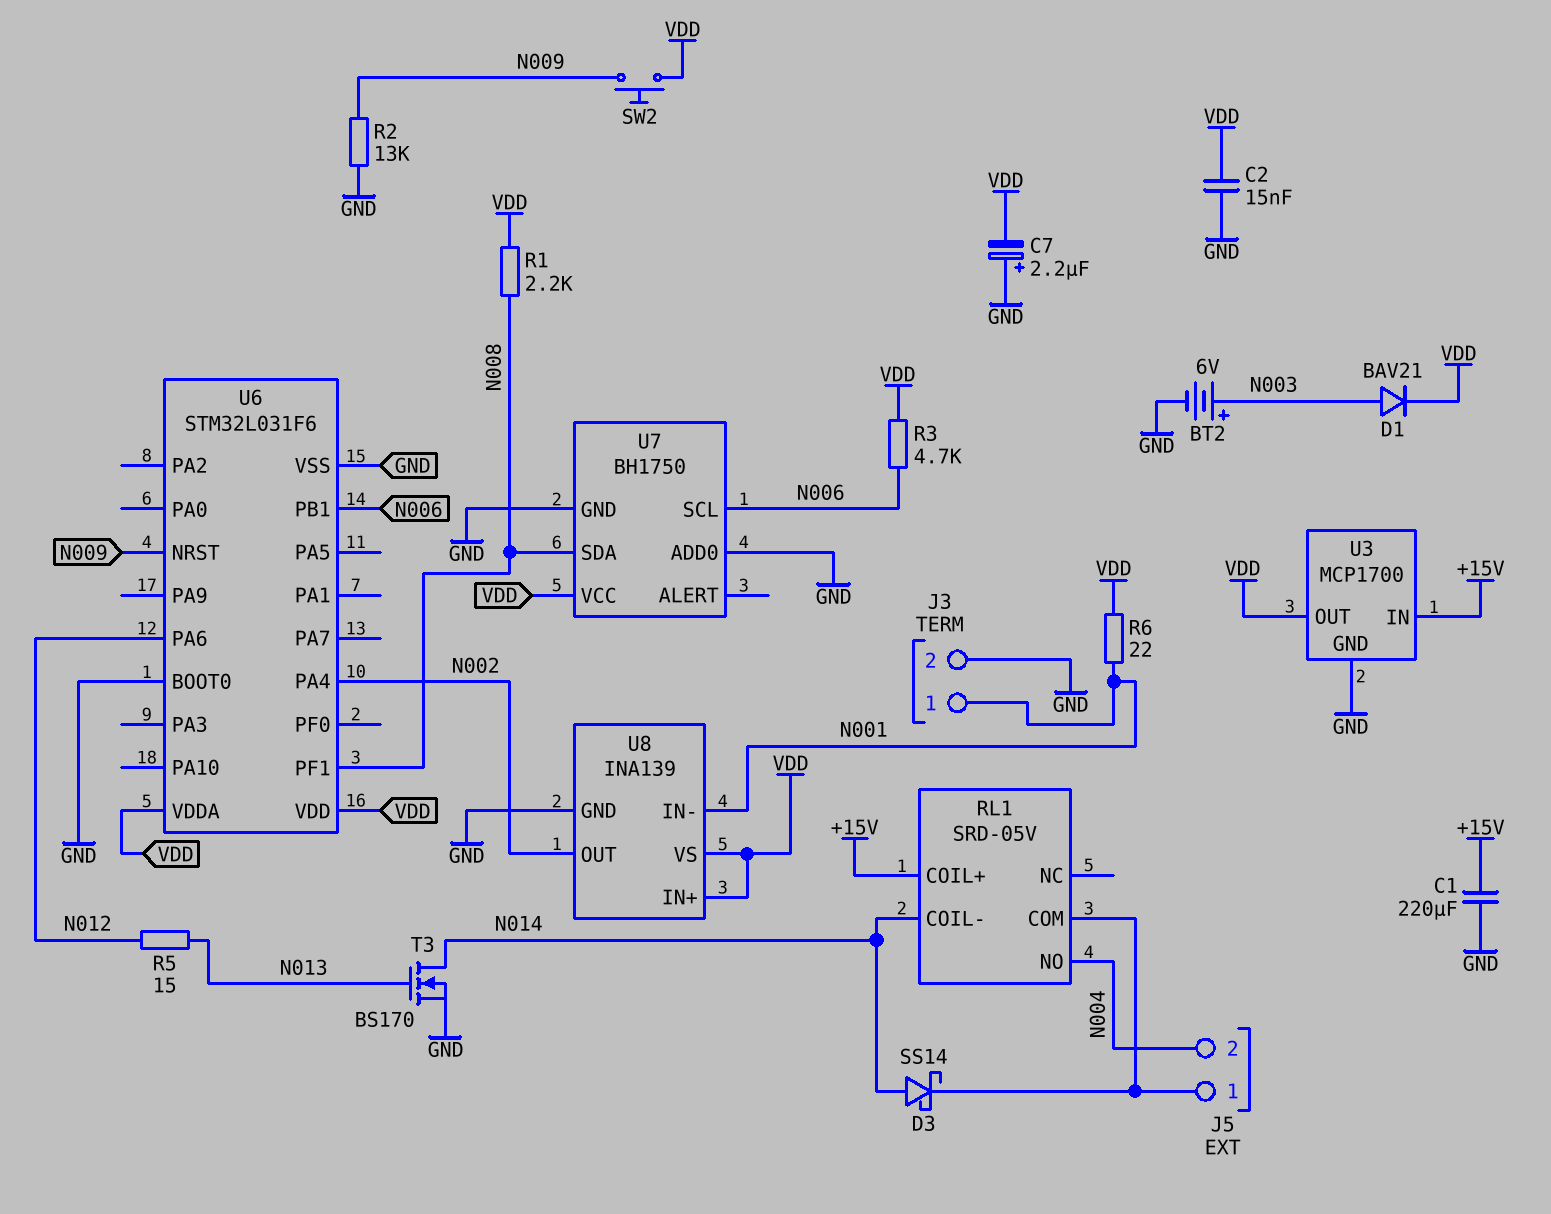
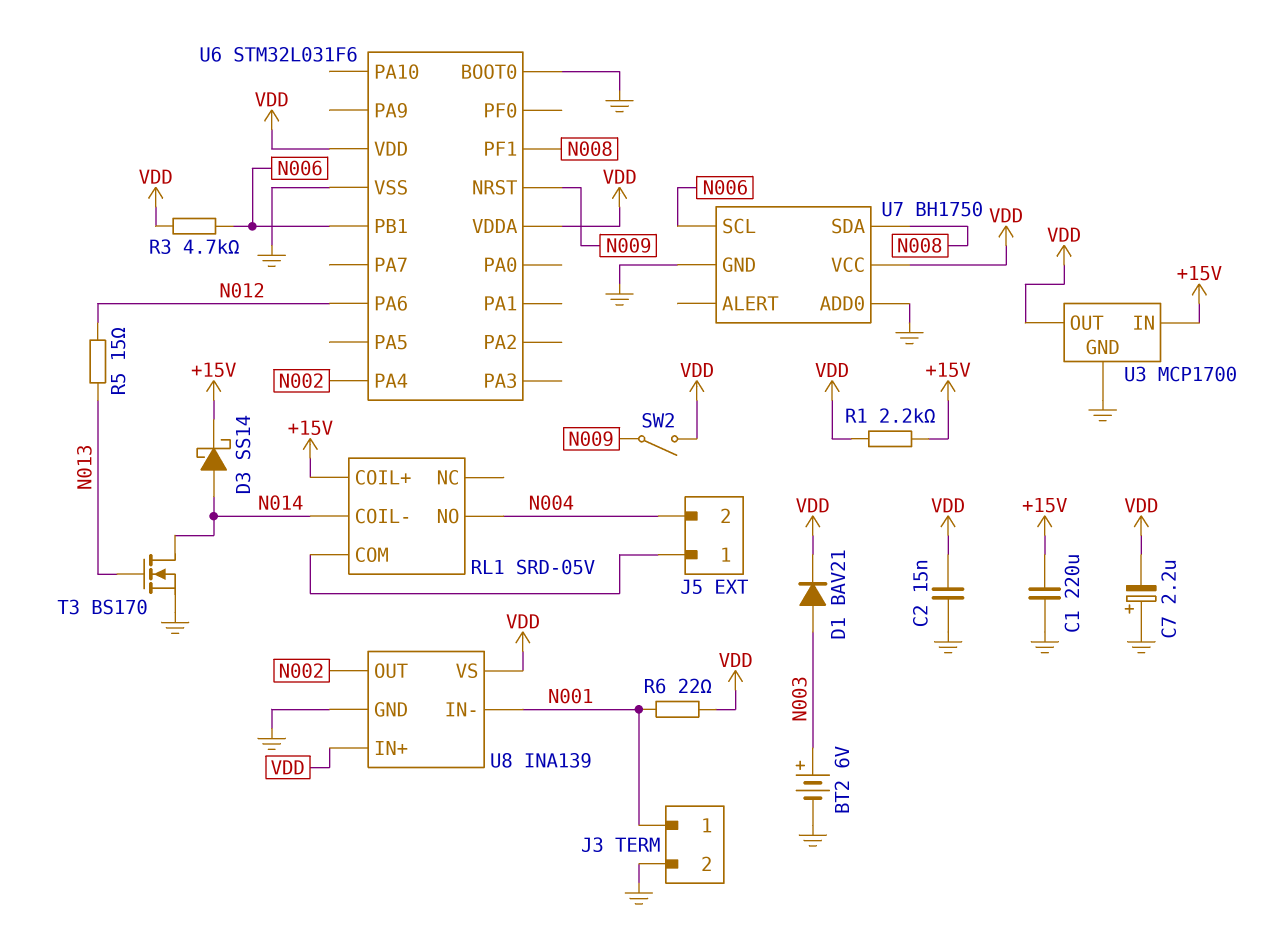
D3: schottky SS14 (A N014, K J5/1) -> schottky SS14 (A N014, K +15V)
R1: 2.2k (N008, VDD) -> 2.2k (+15V, VDD)
R2: 13k (GND, N009) -> none
SW2: button (N009, VDD) -> switch (N009, VDD)

